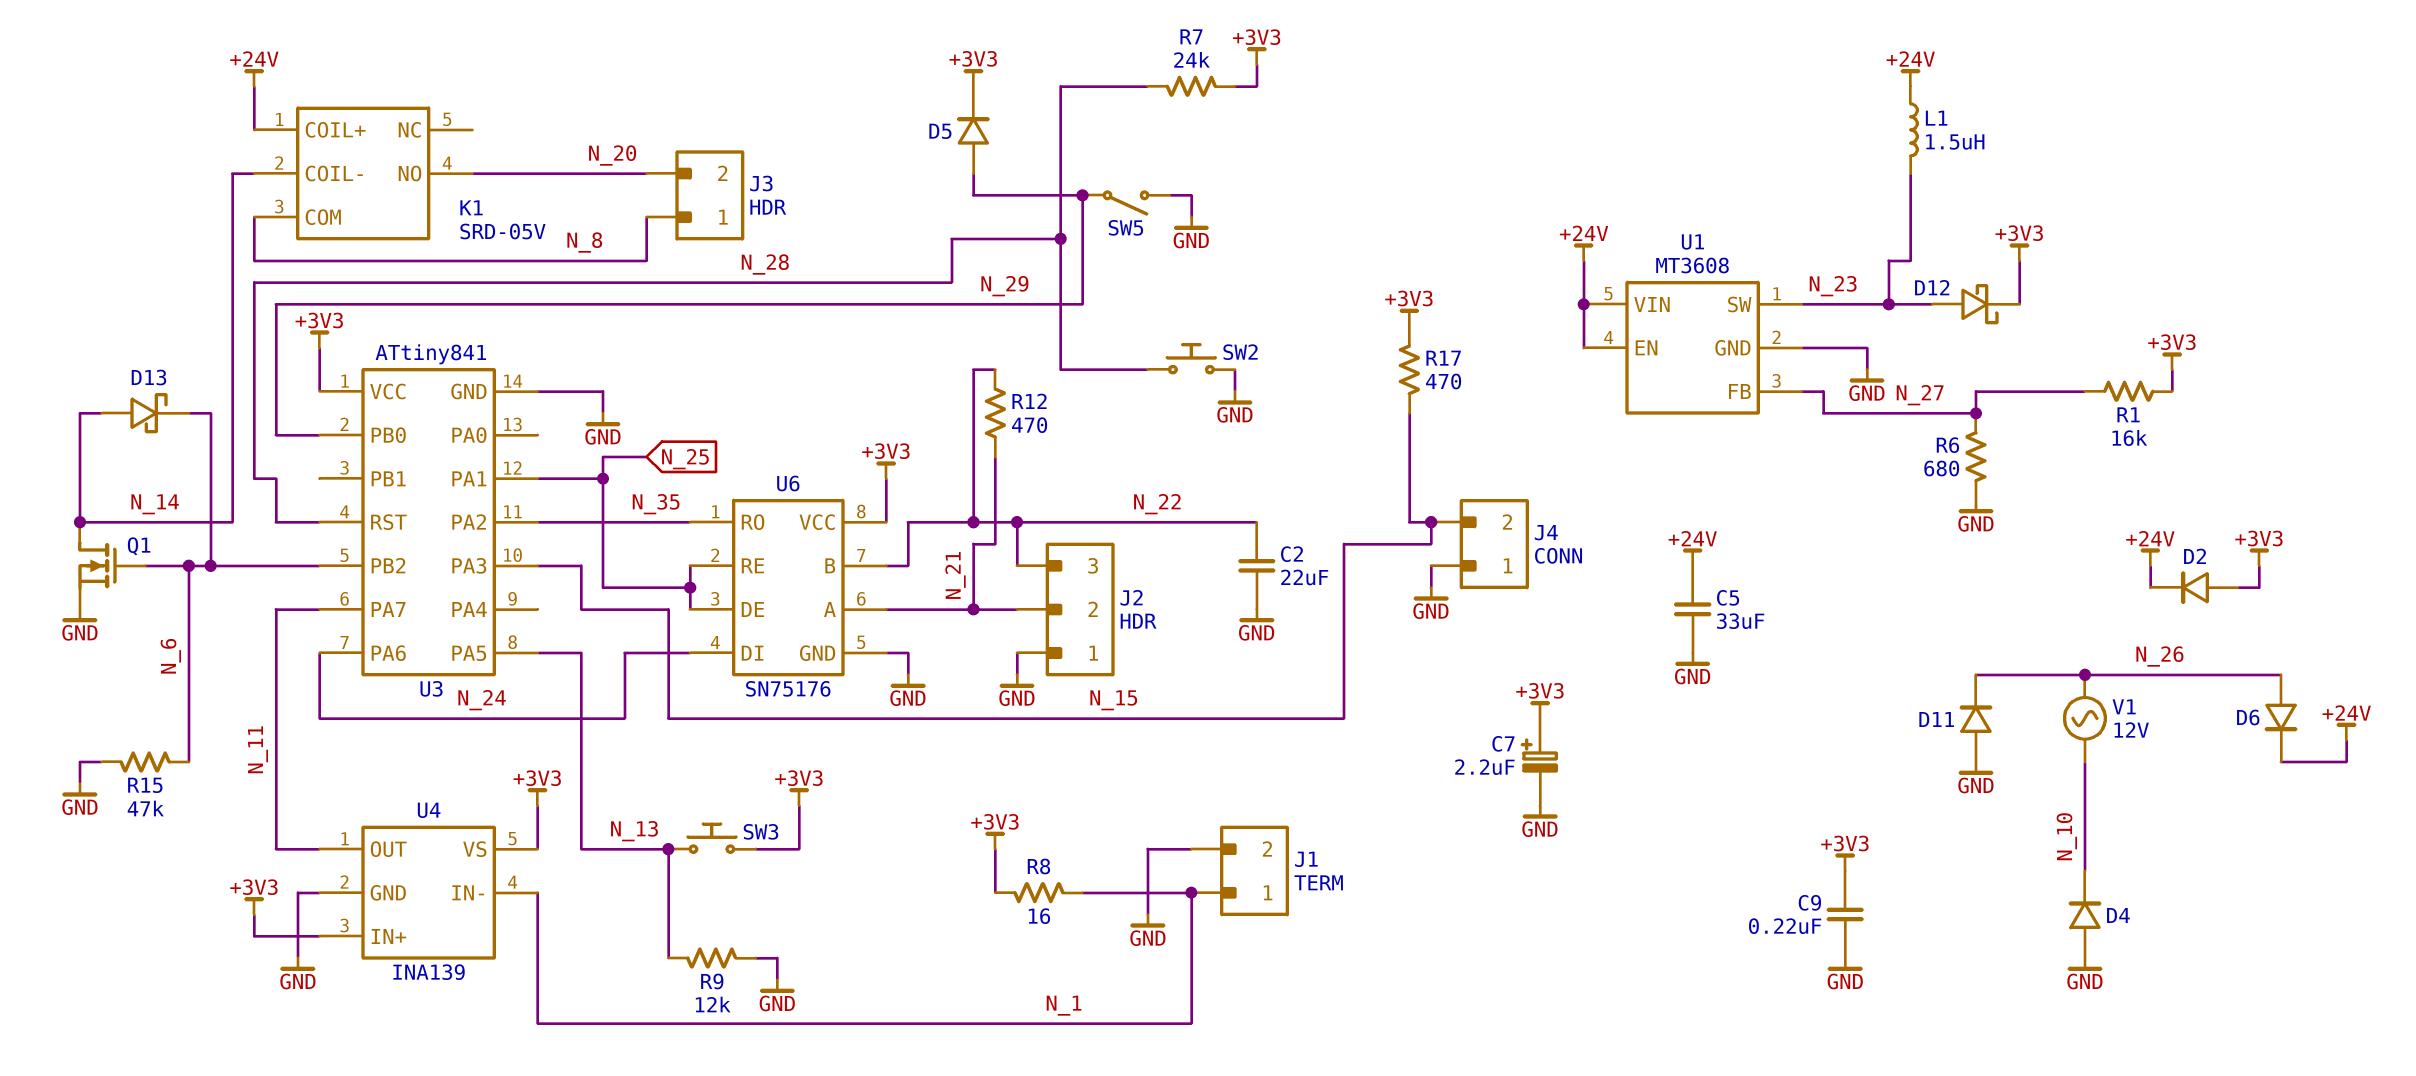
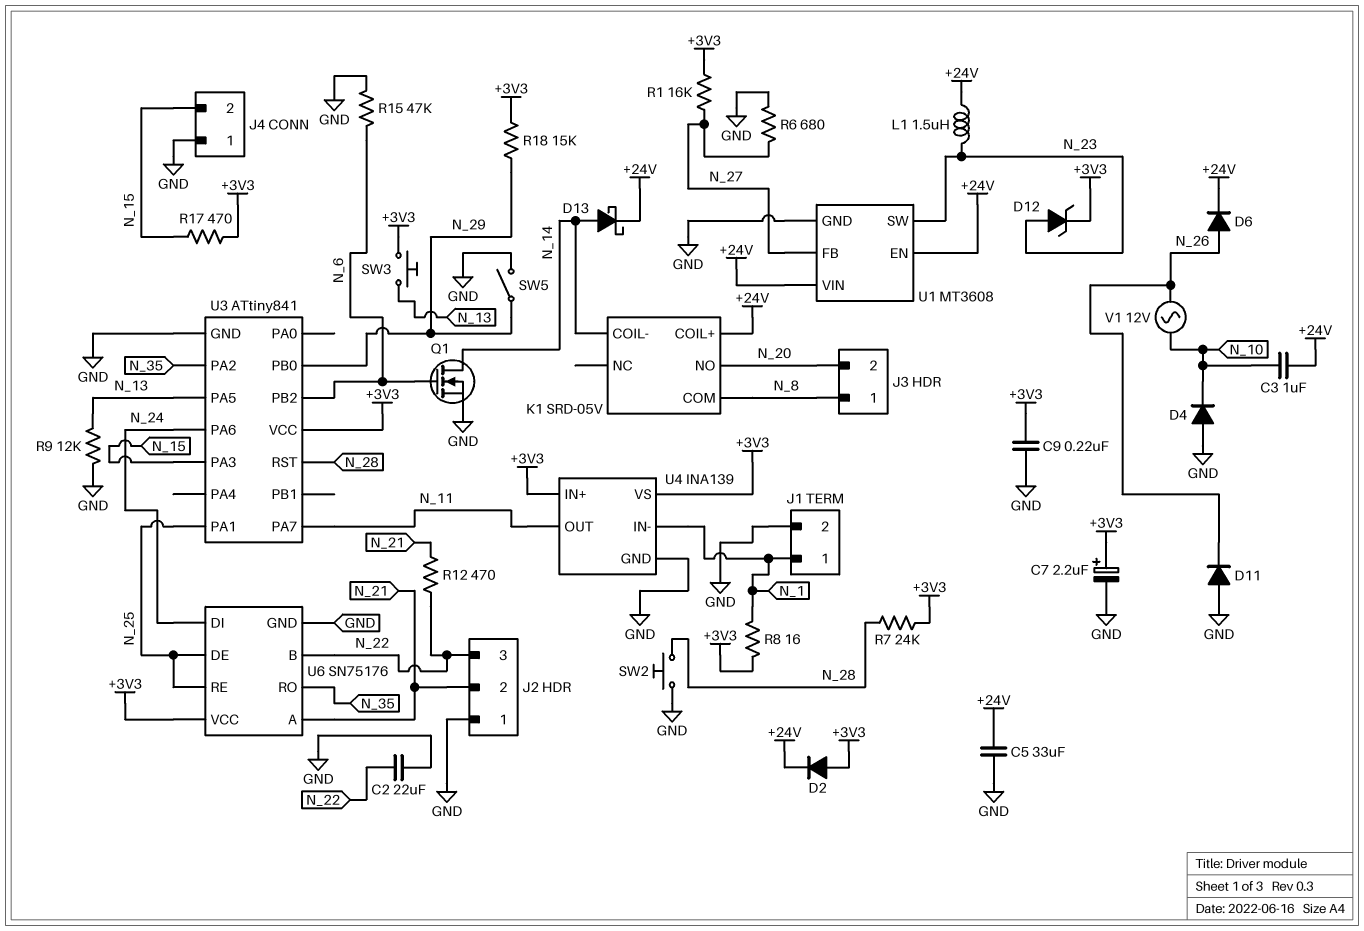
C3: none -> 1uF (+24V, N_10)
D5: diode (A N_29, K +3V3) -> none
D12: schottky (A N_23, K +3V3) -> zener (A N_23, K +3V3)
D13: schottky (A N_14, K N_6) -> schottky (A N_14, K +24V)
R18: none -> 15k (+3V3, N_29)

